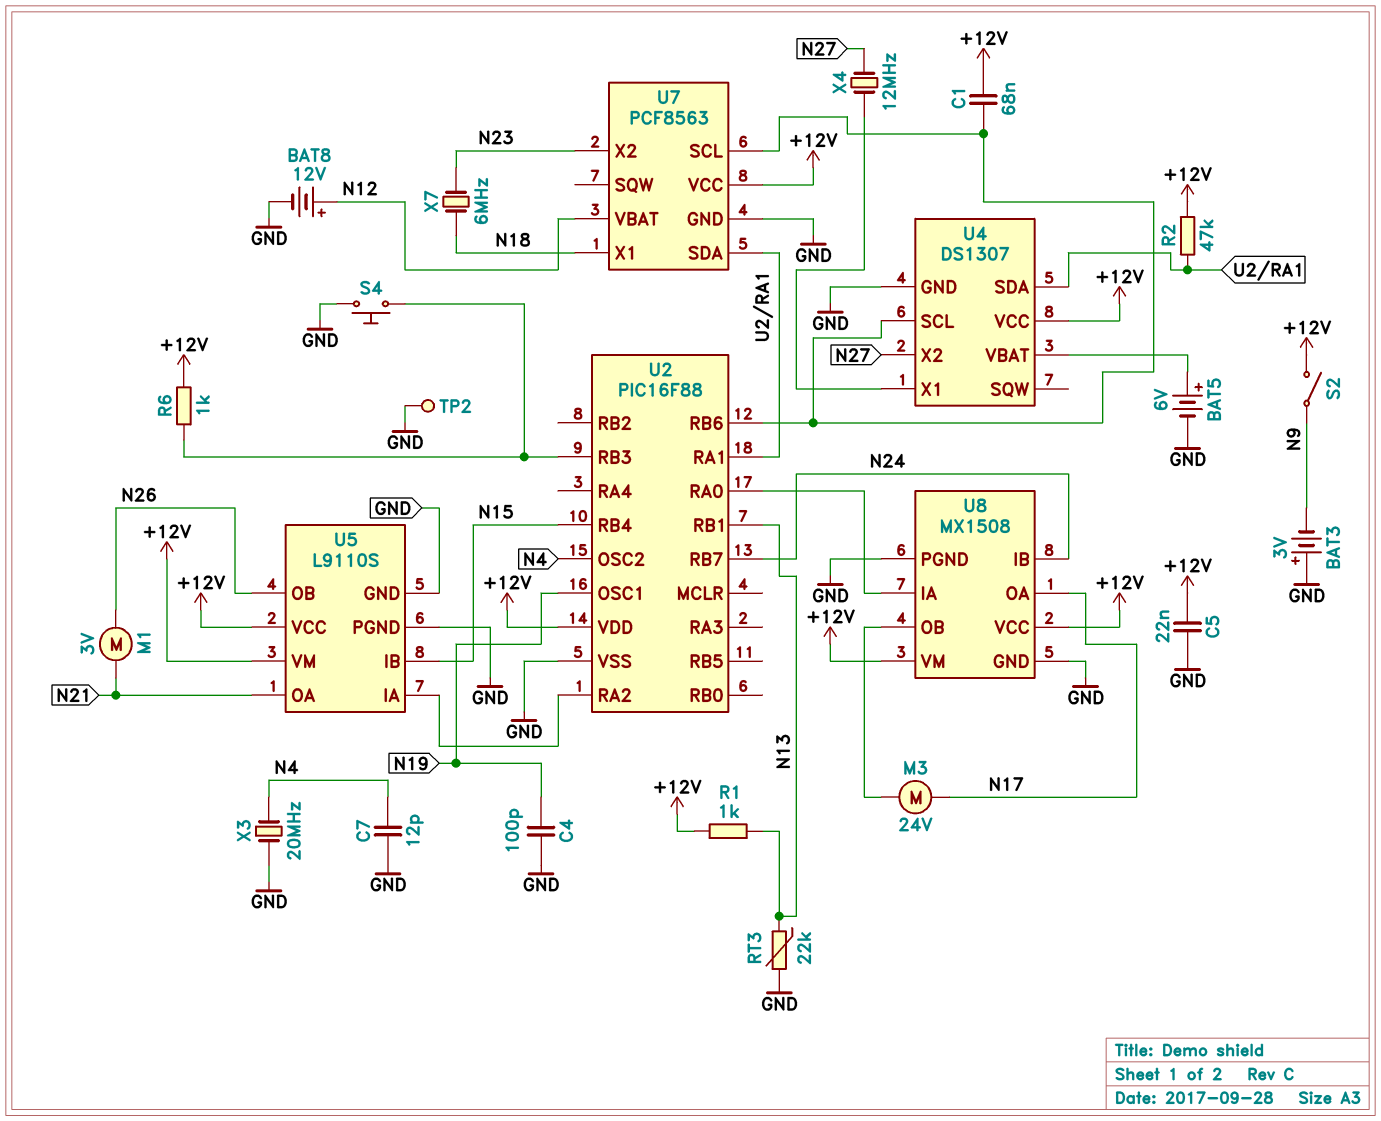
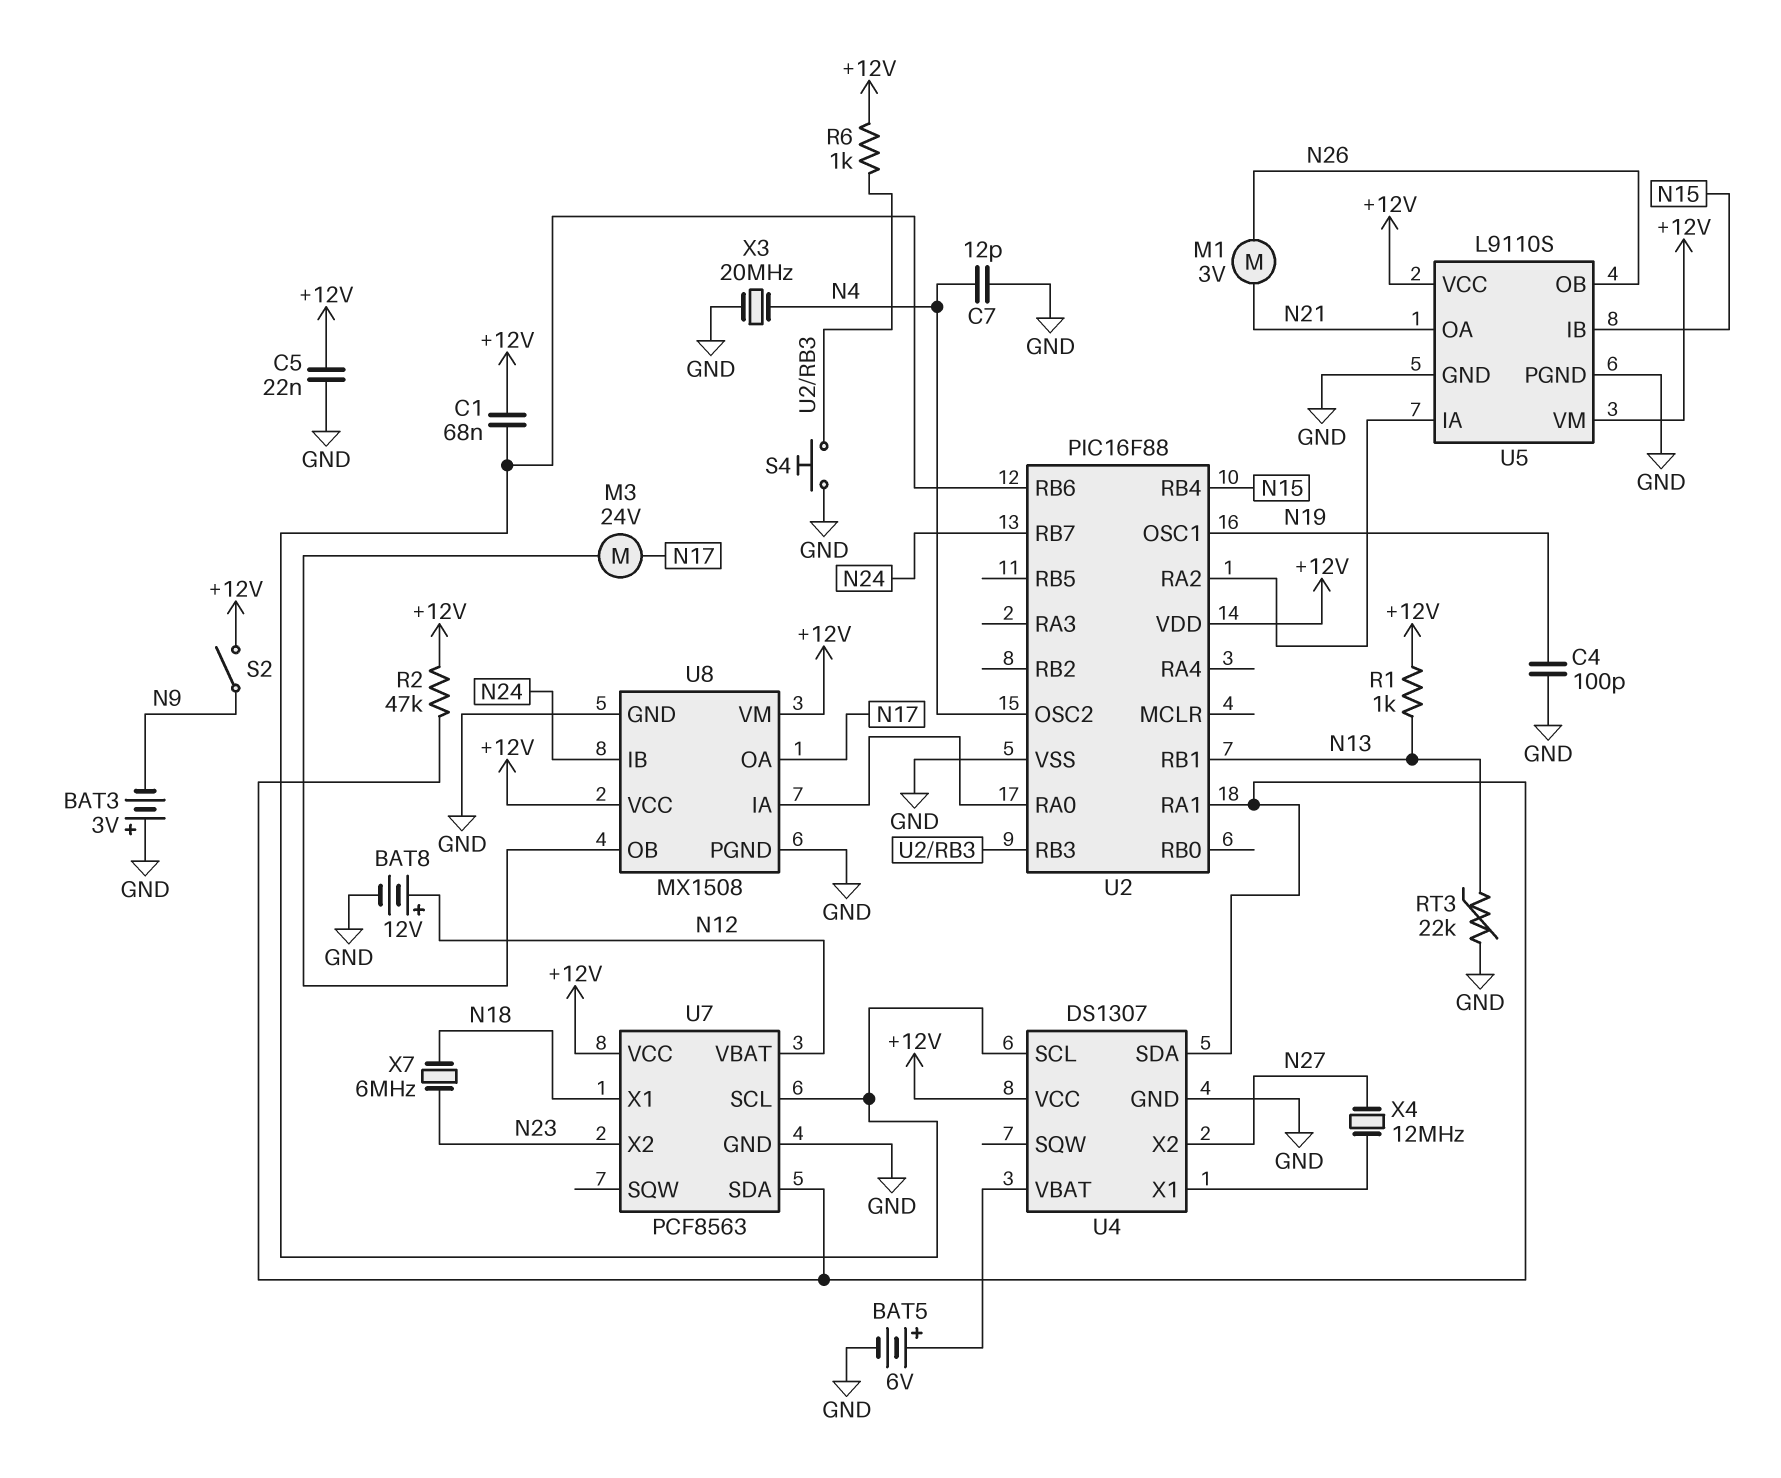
TP2: test point (GND) -> none

